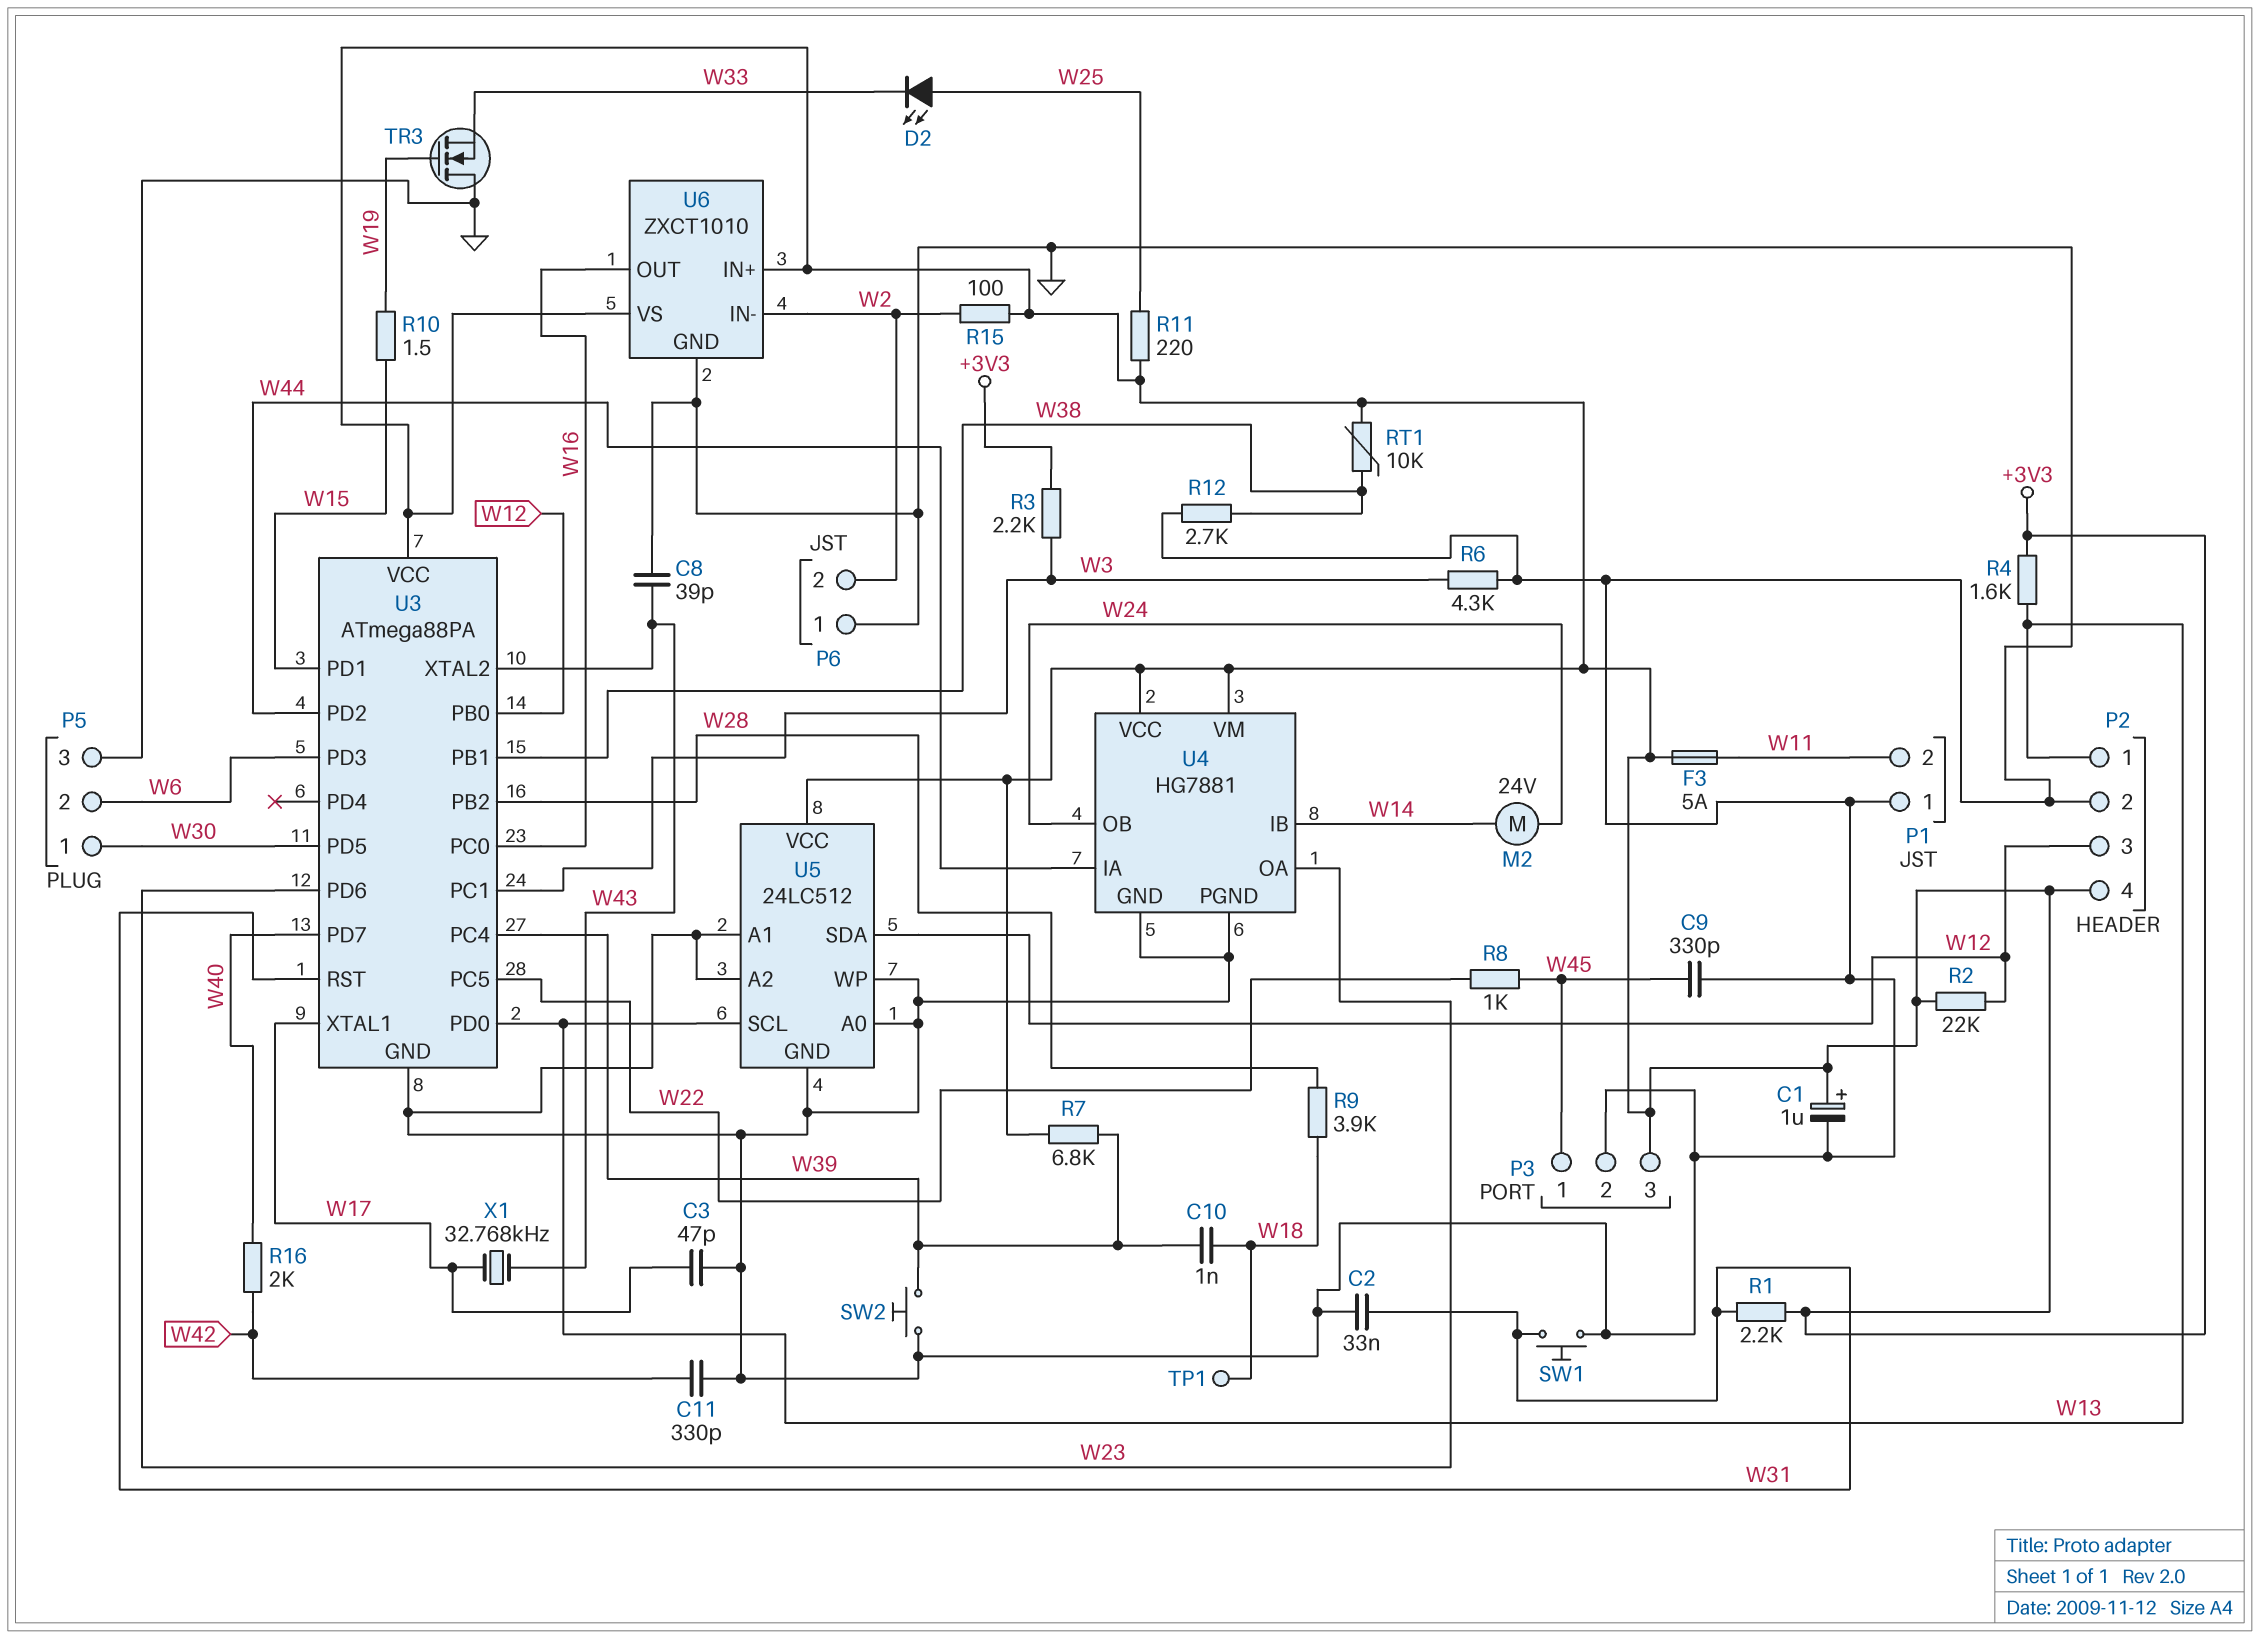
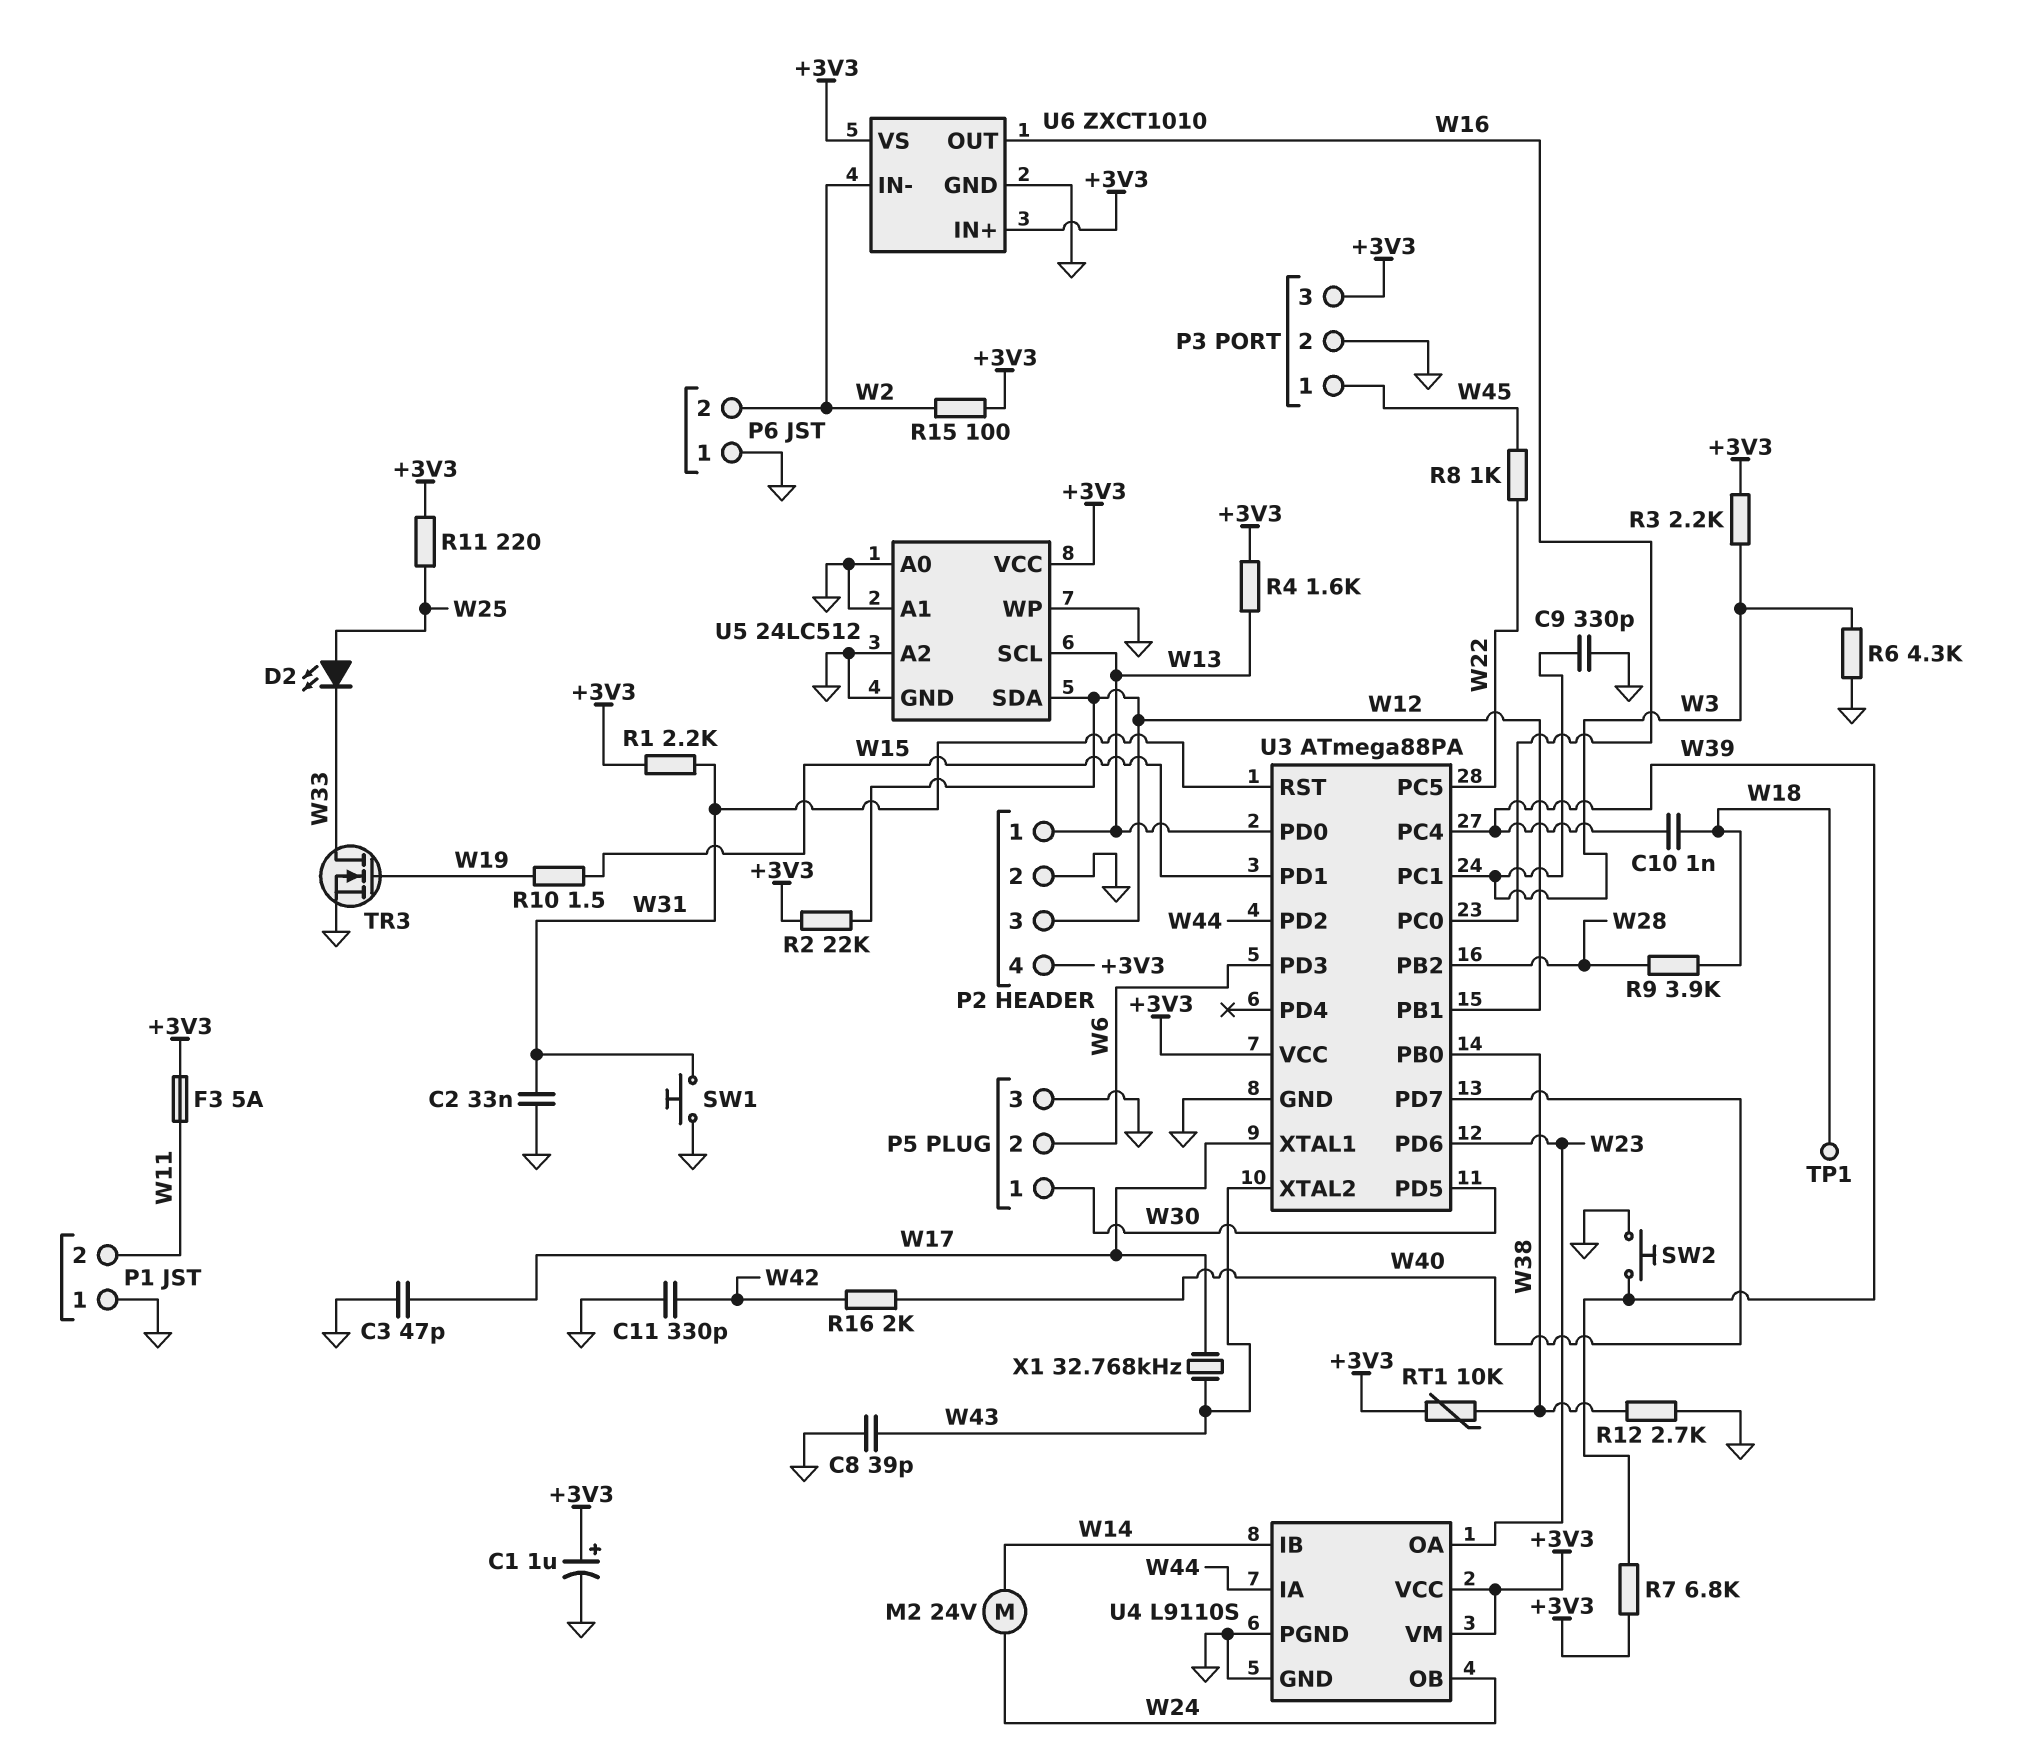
C9: 330pF (GND, W45) -> 330pF (GND, W3)
TR3: NMOS (G W19, D GND, S W33) -> NMOS (G W19, D W33, S GND)
U3 pin PB0: W12 -> W38
U3 pin PB1: W38 -> W12
U4: HG7881 -> L9110S

